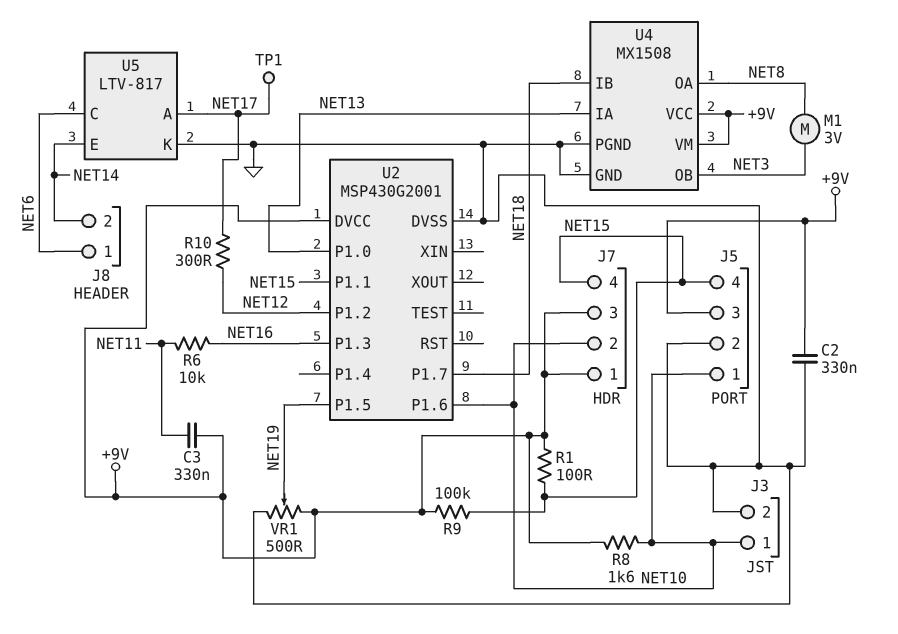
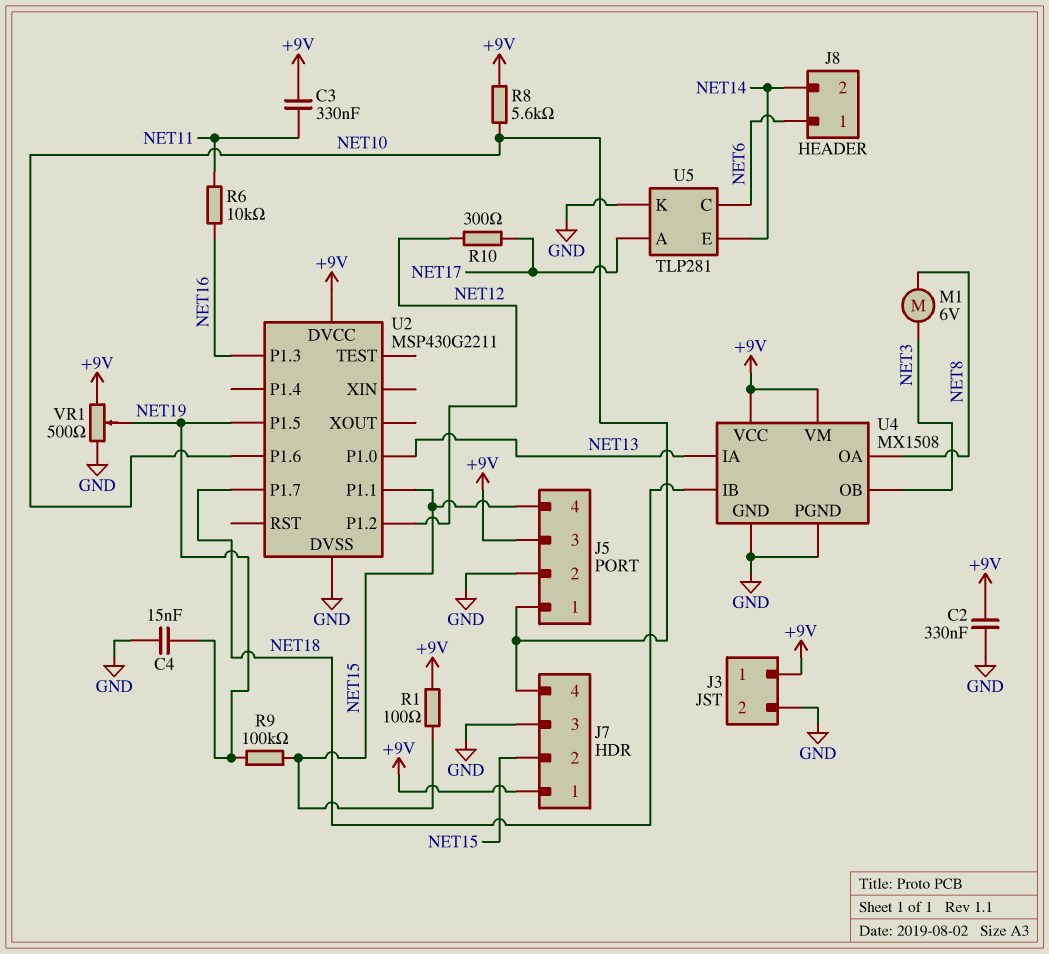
C4: none -> 15nF (GND, NET19)
J3 pin 1: NET10 -> +9V
J7 pin 2: NET10 -> NET15
J7 pin 3: +9V -> GND
J7 pin 4: NET15 -> NET10
M1: motor 3V (NET3, NET8) -> motor 6V (NET3, NET8)
R8: 1.6k (+9V, NET10) -> 5.6k (+9V, NET10)
R9: 100k (+9V, NET15) -> 100k (NET15, NET19)
TP1: test point (NET17) -> none
U2: MSP430G2001 -> MSP430G2211
U5: LTV-817 -> TLP281

